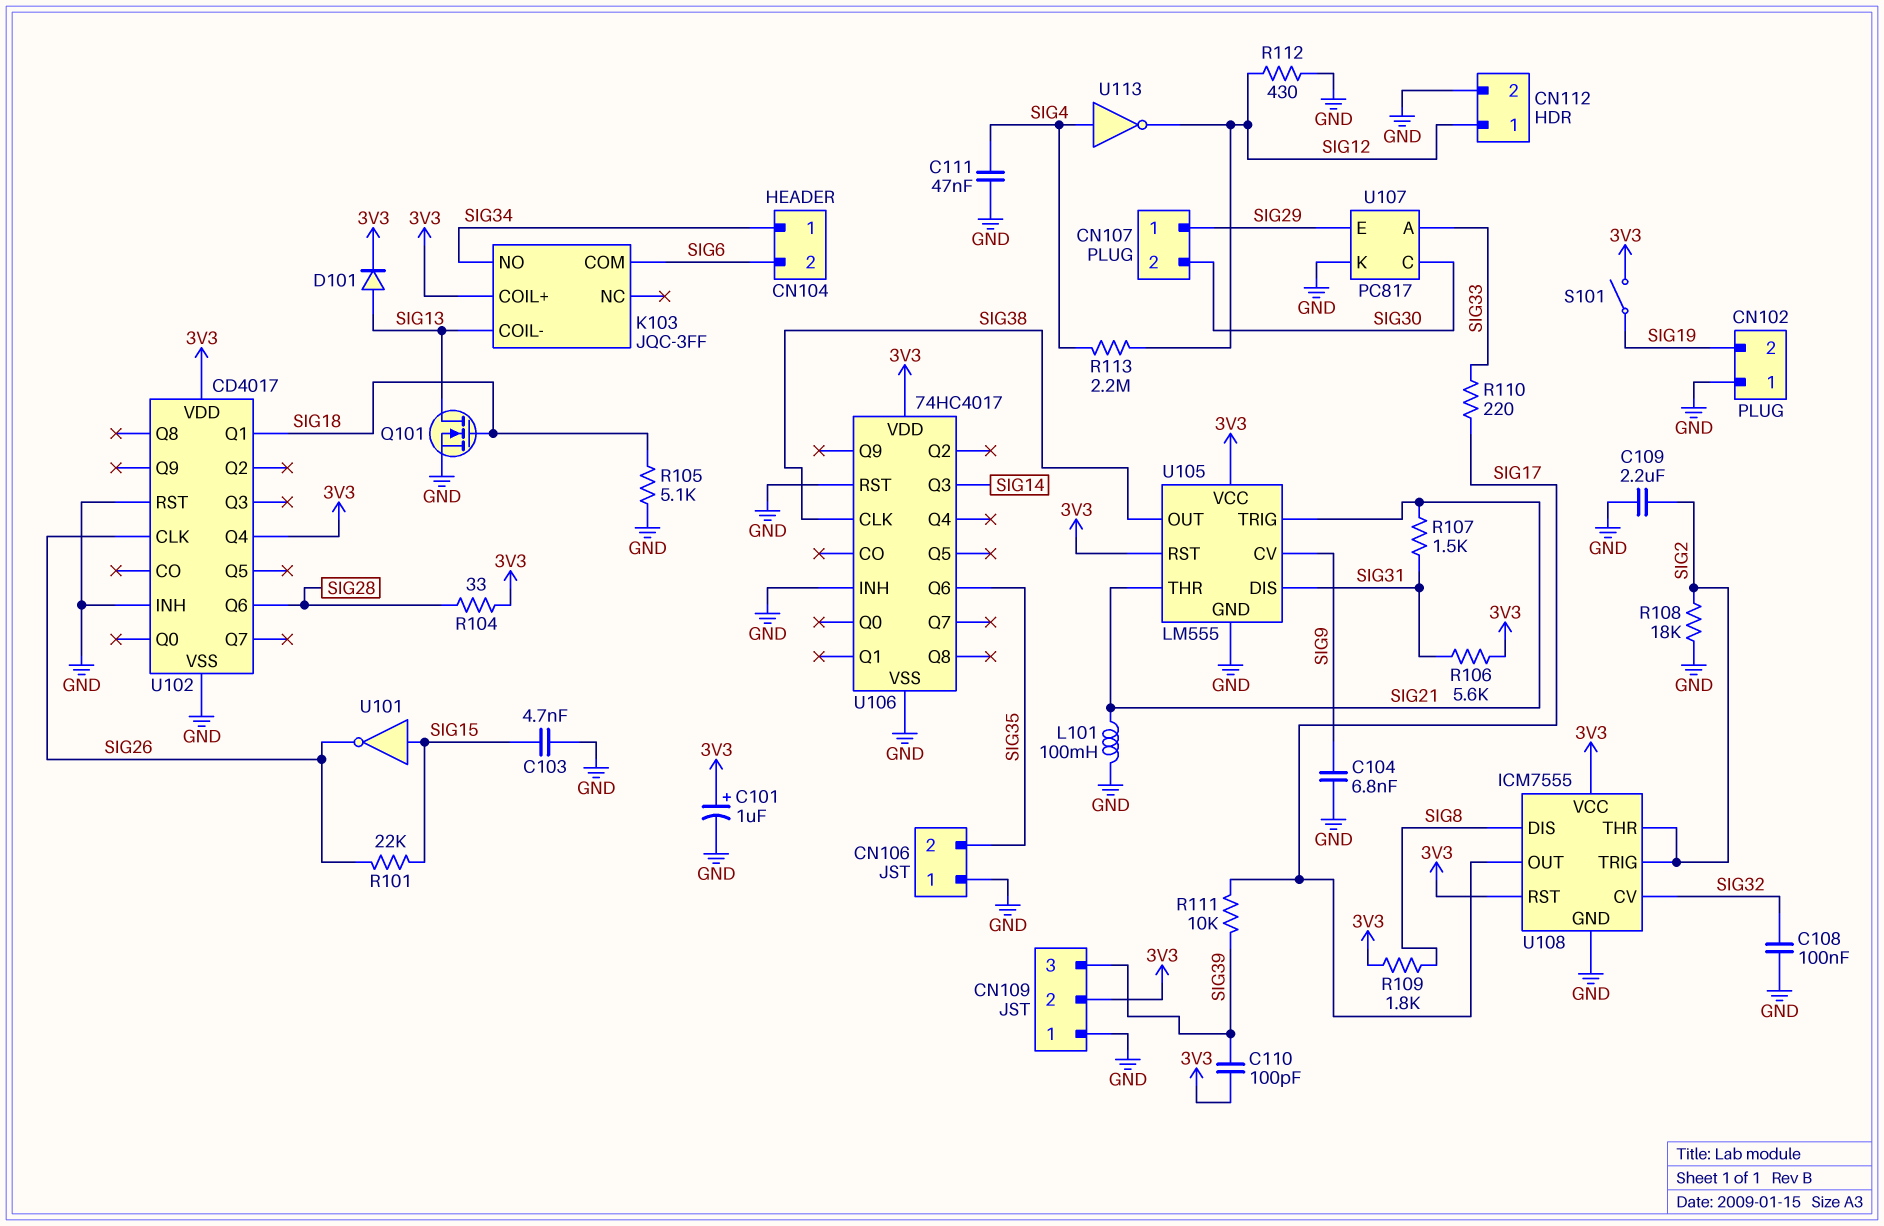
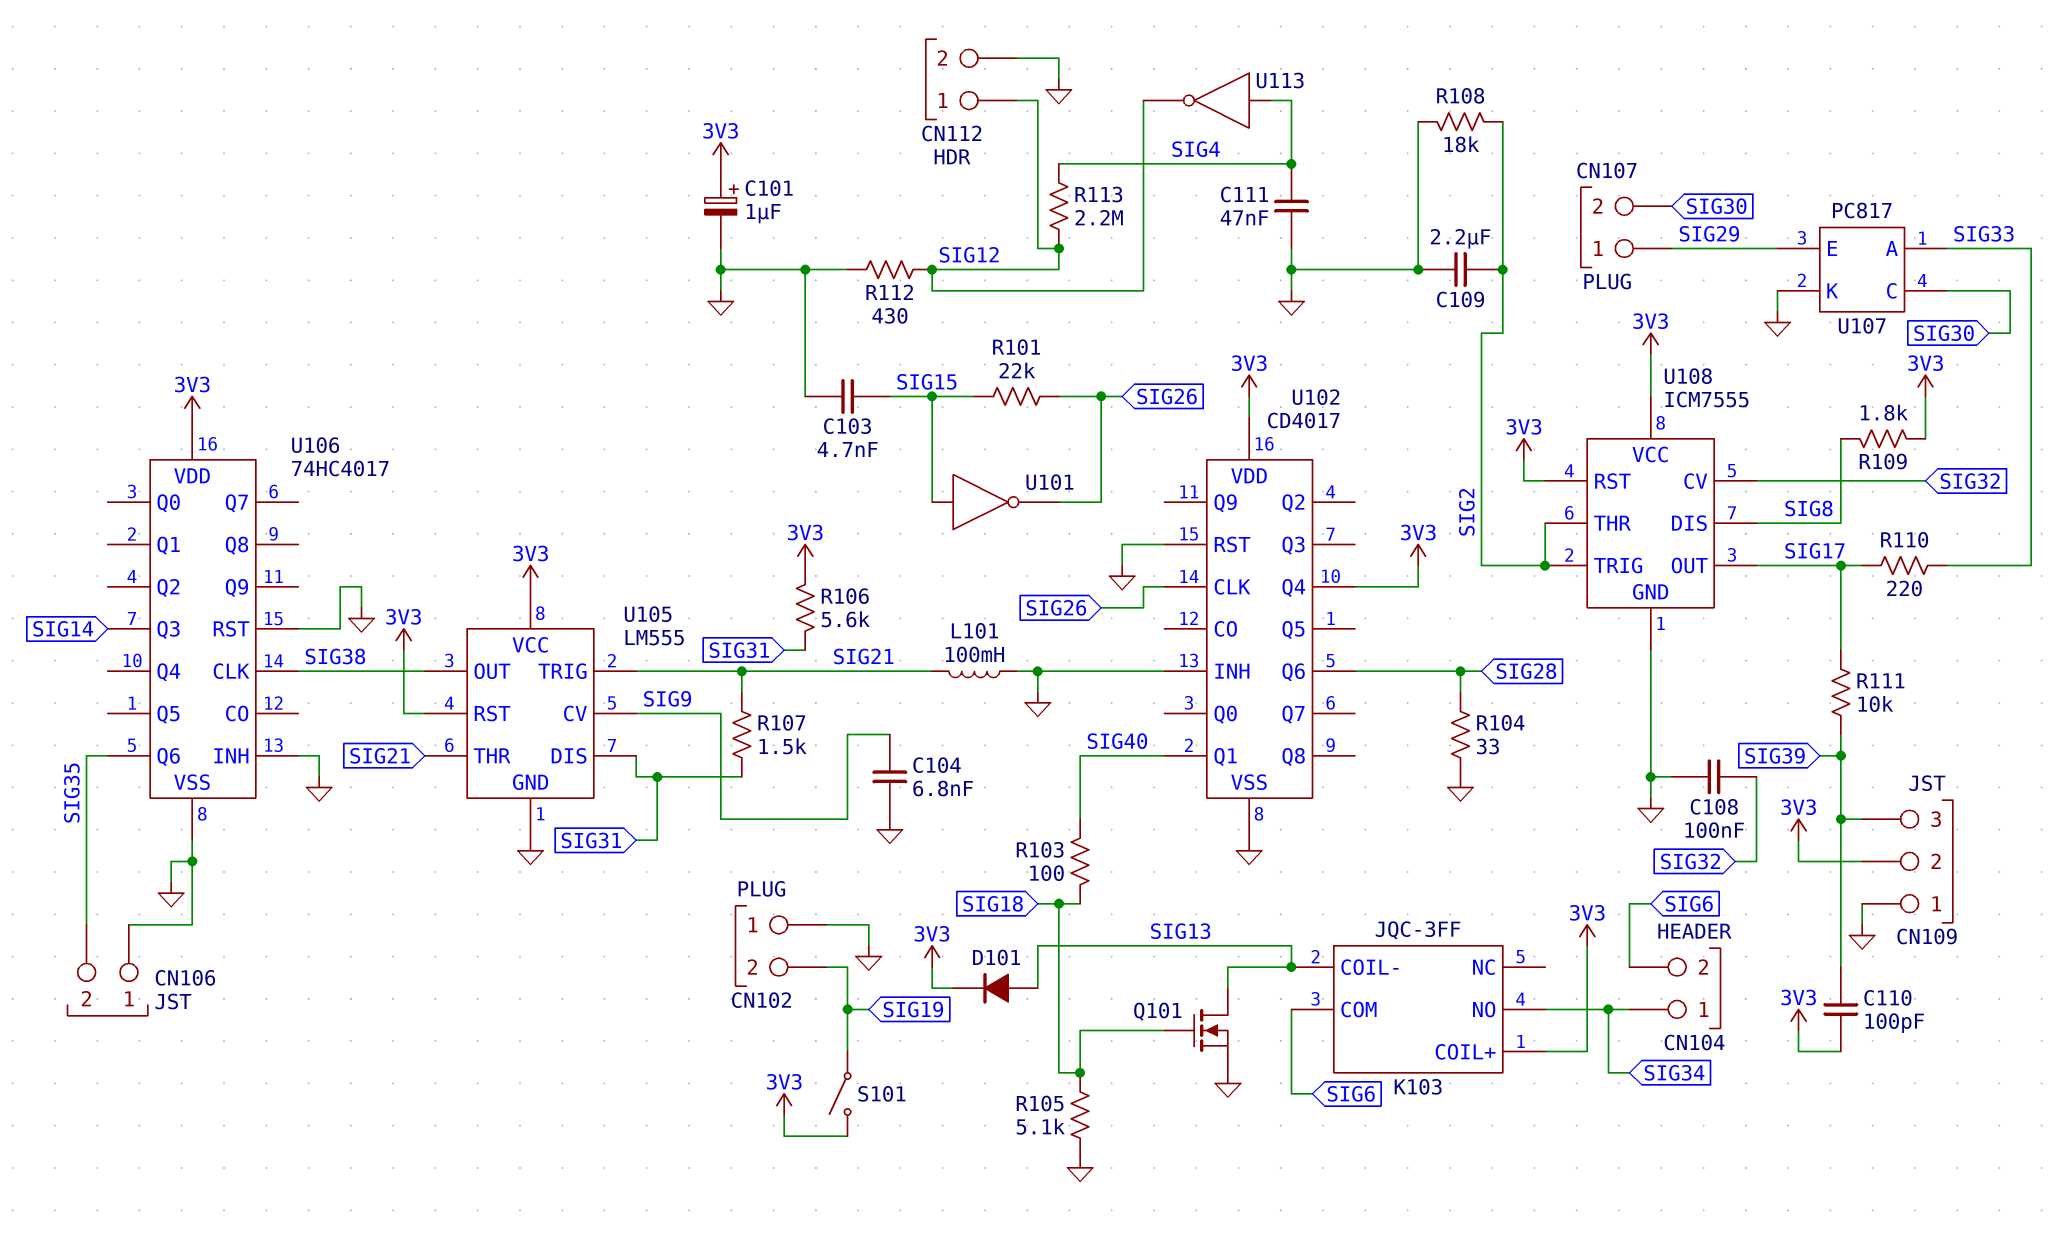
R103: none -> 100 (SIG18, SIG40)
R104: 33 (3V3, SIG28) -> 33 (GND, SIG28)
U102 pin Q1: SIG18 -> SIG40

